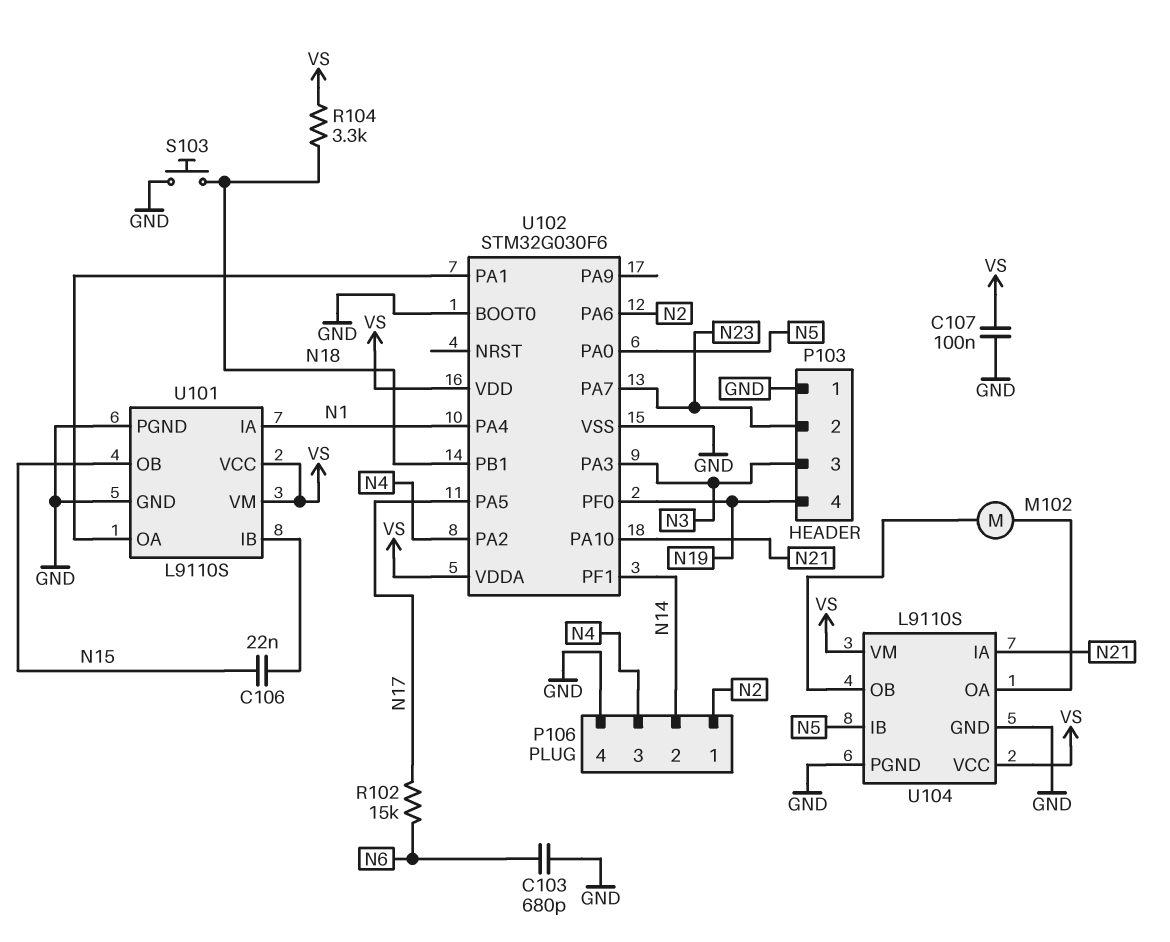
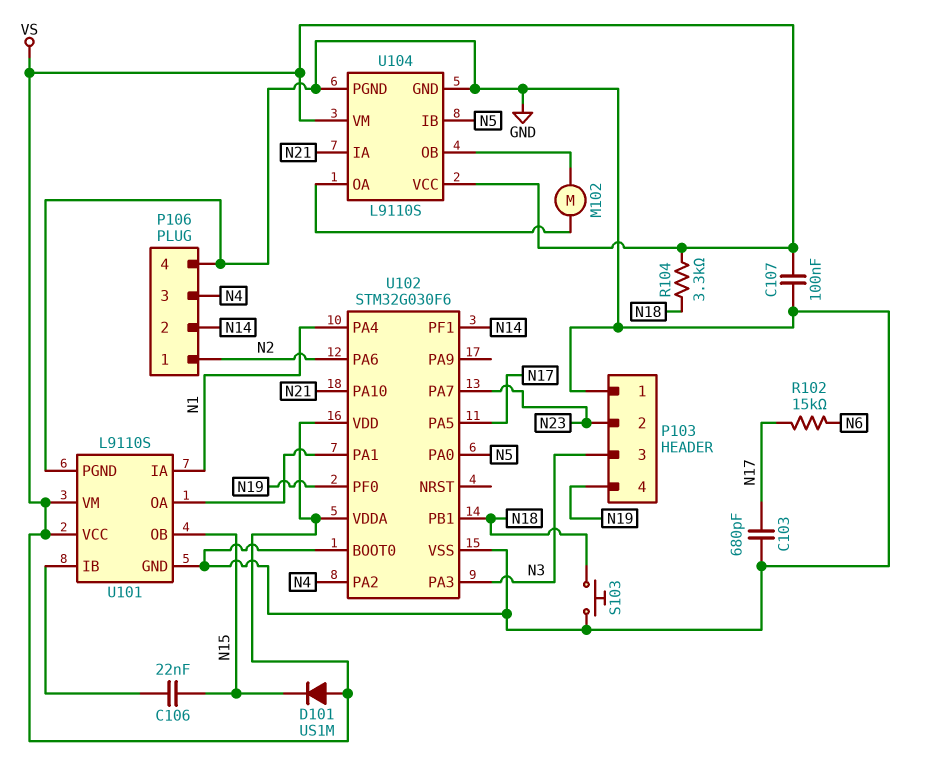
C103: 680pF (GND, N6) -> 680pF (GND, N17)
D101: none -> diode US1M (A VS, K N15)

